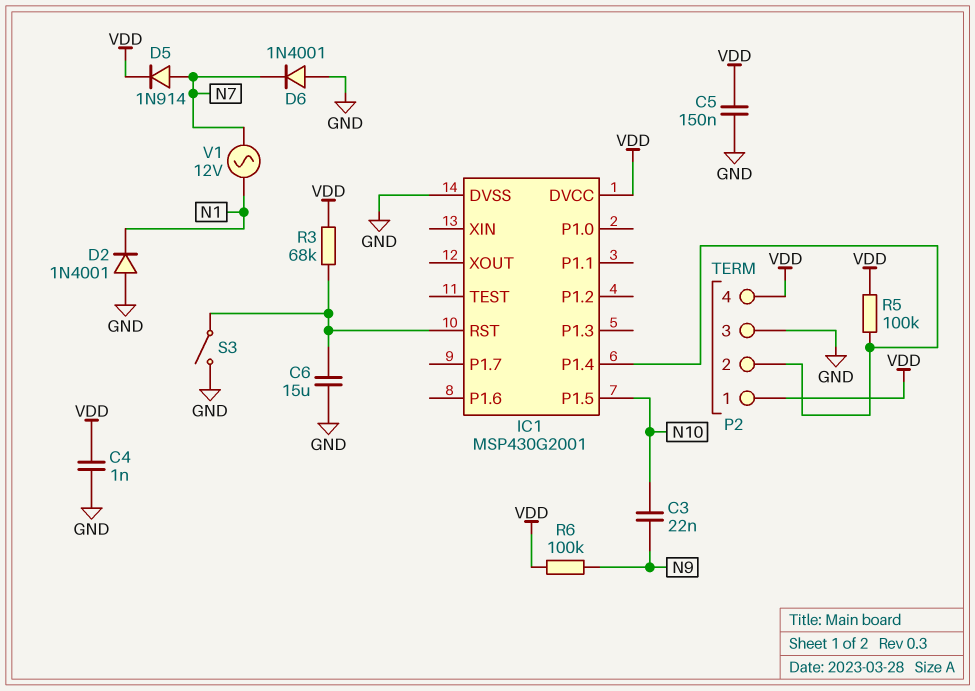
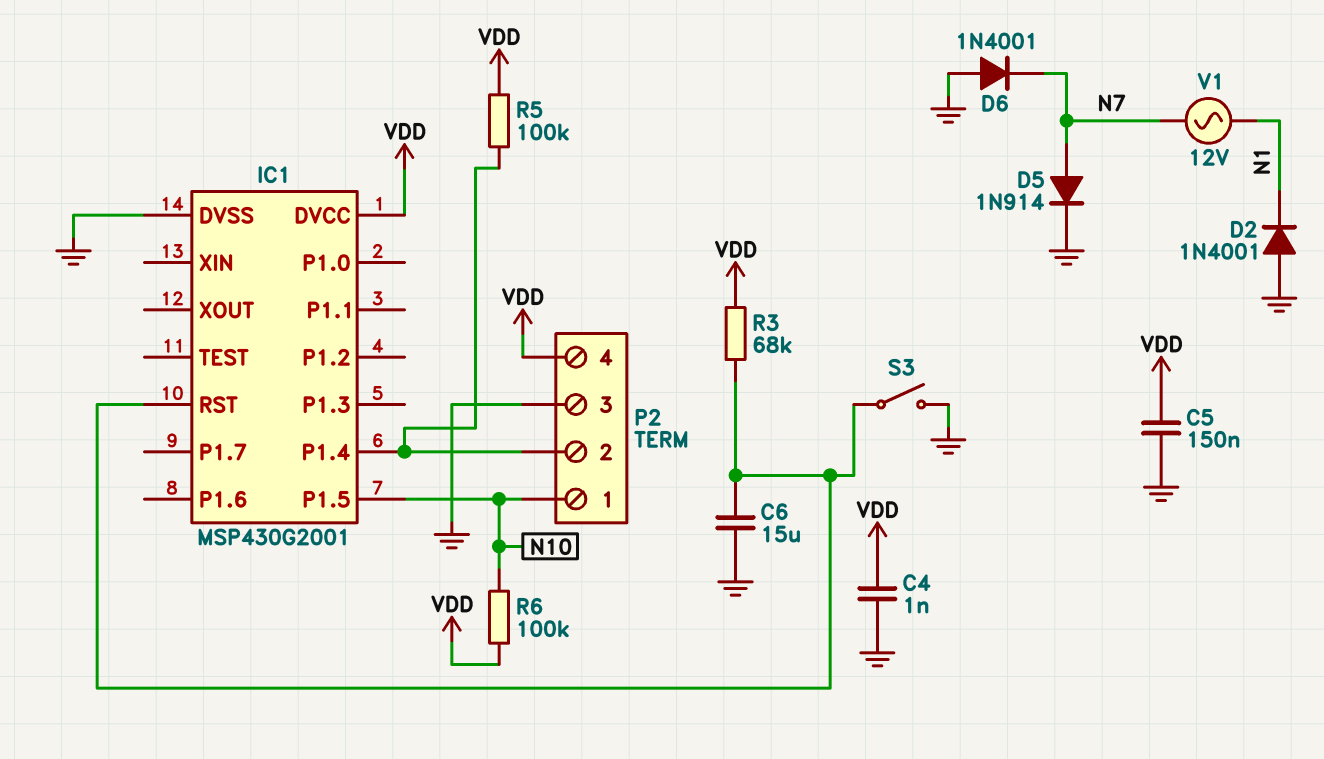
C3: 22nF (N9, N10) -> none
D5: diode 1N914 (A N7, K VDD) -> diode 1N914 (A N7, K GND)
P2 pin 1: VDD -> N10
R6: 100k (N9, VDD) -> 100k (N10, VDD)

